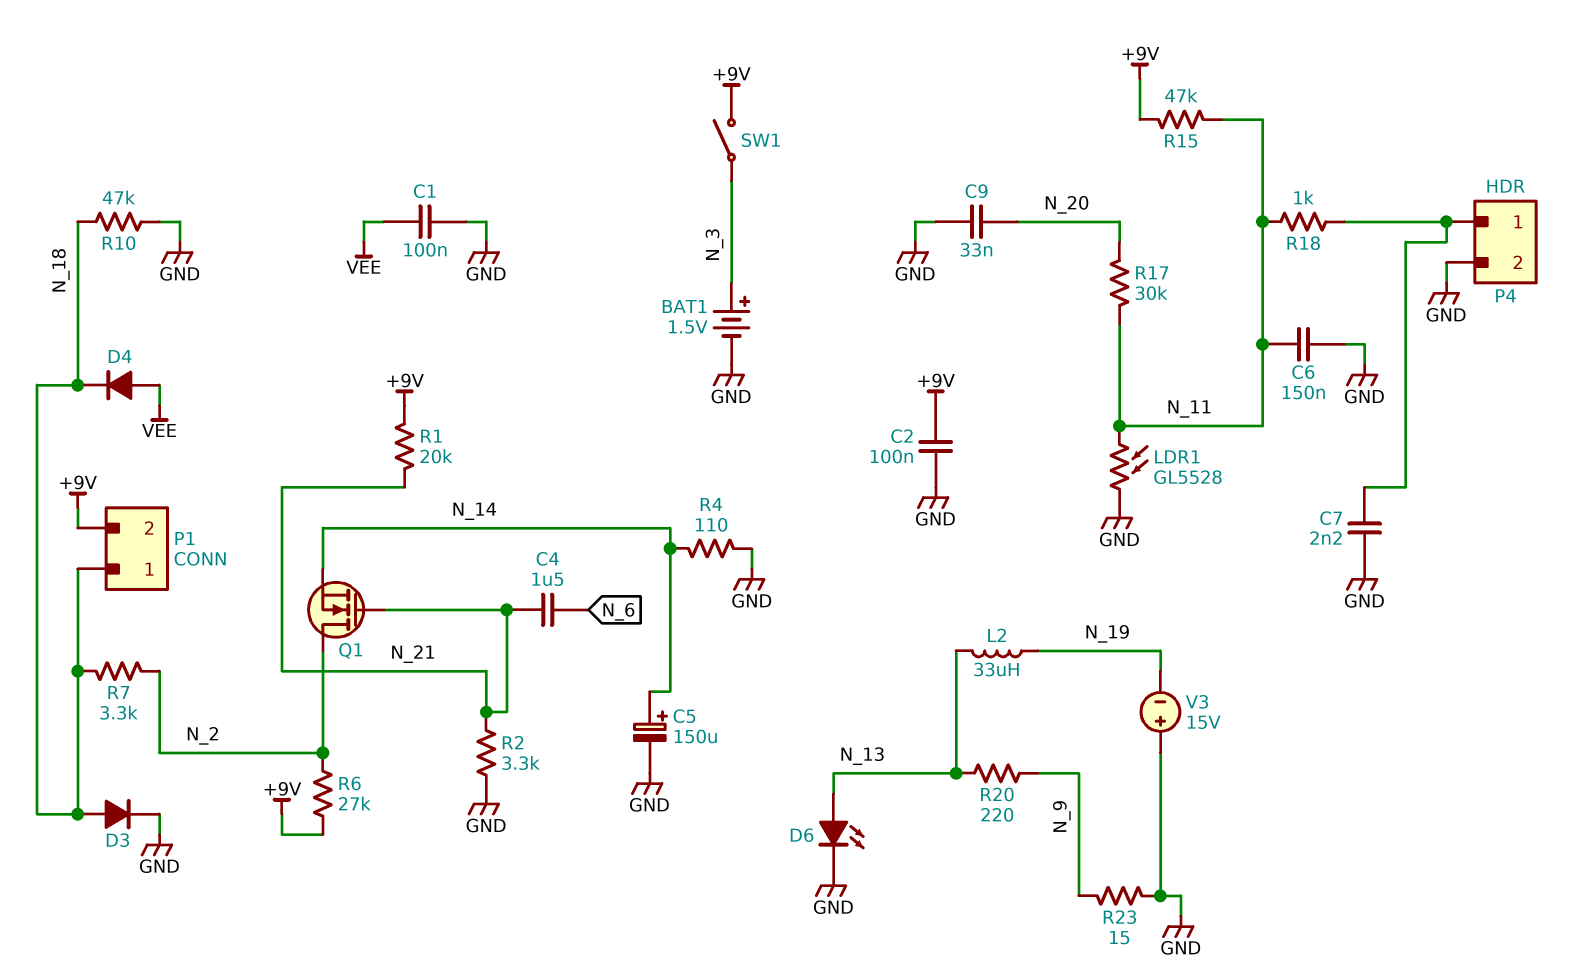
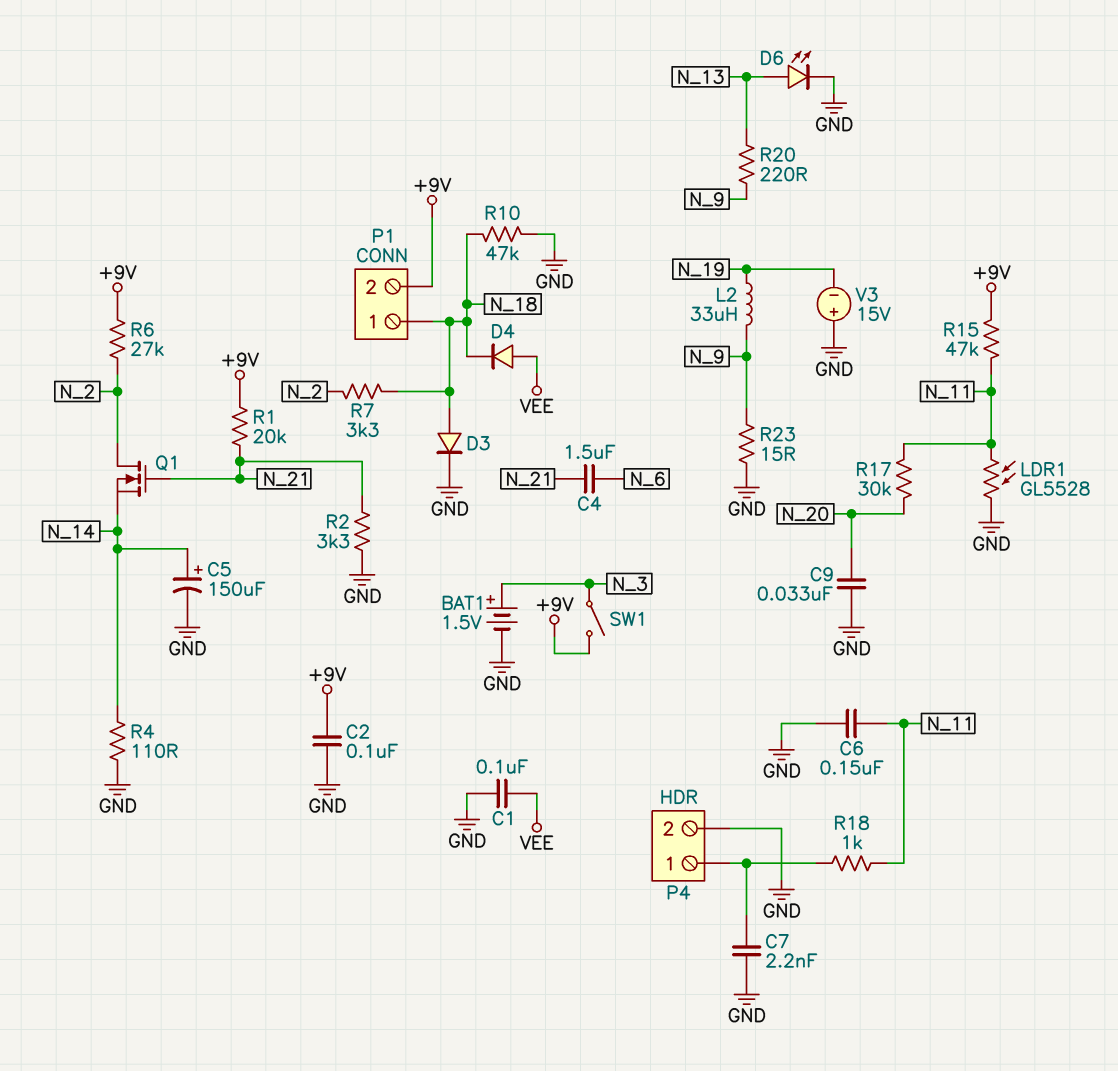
L2: 33uH (N_13, N_19) -> 33uH (N_9, N_19)

